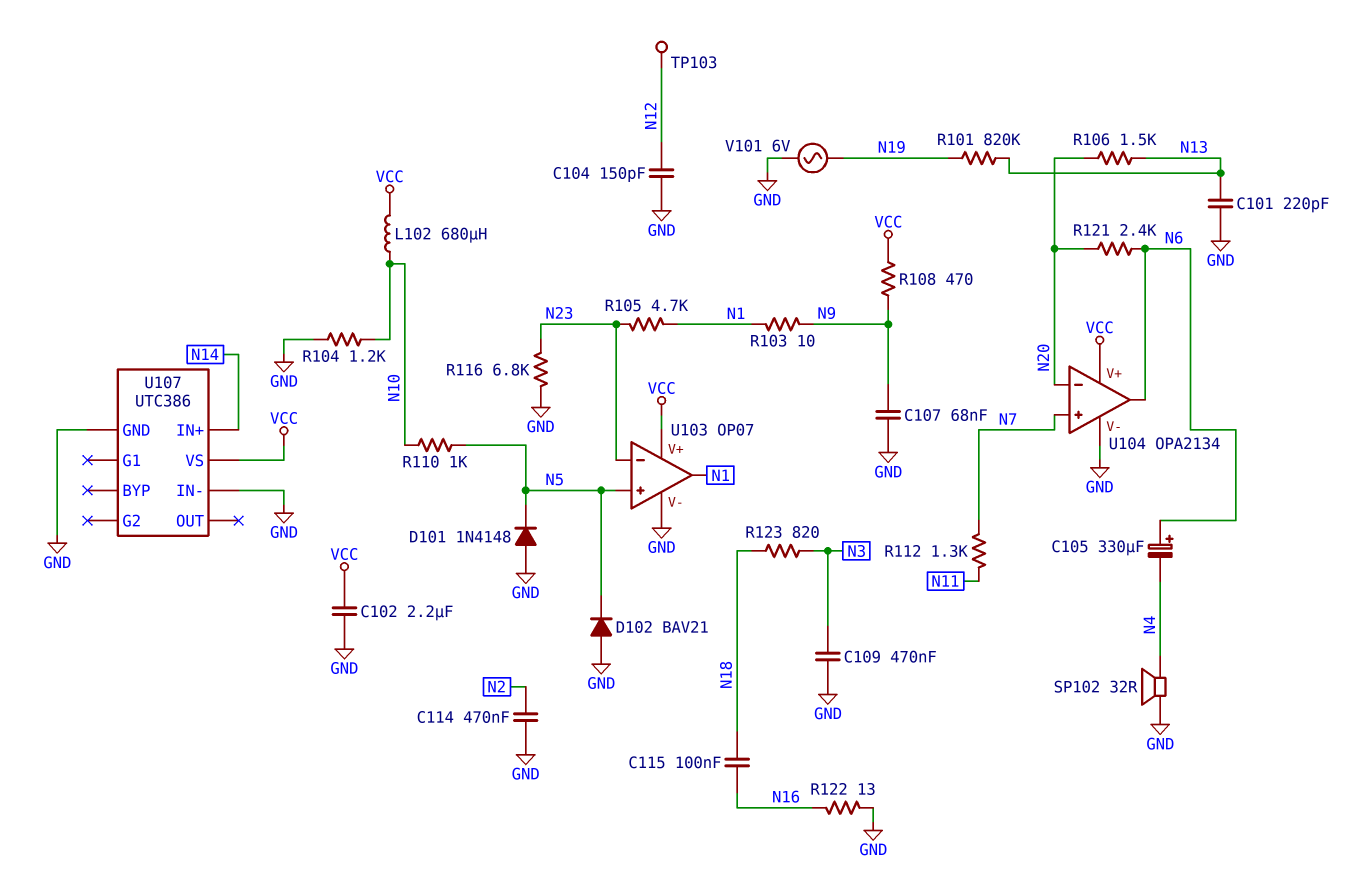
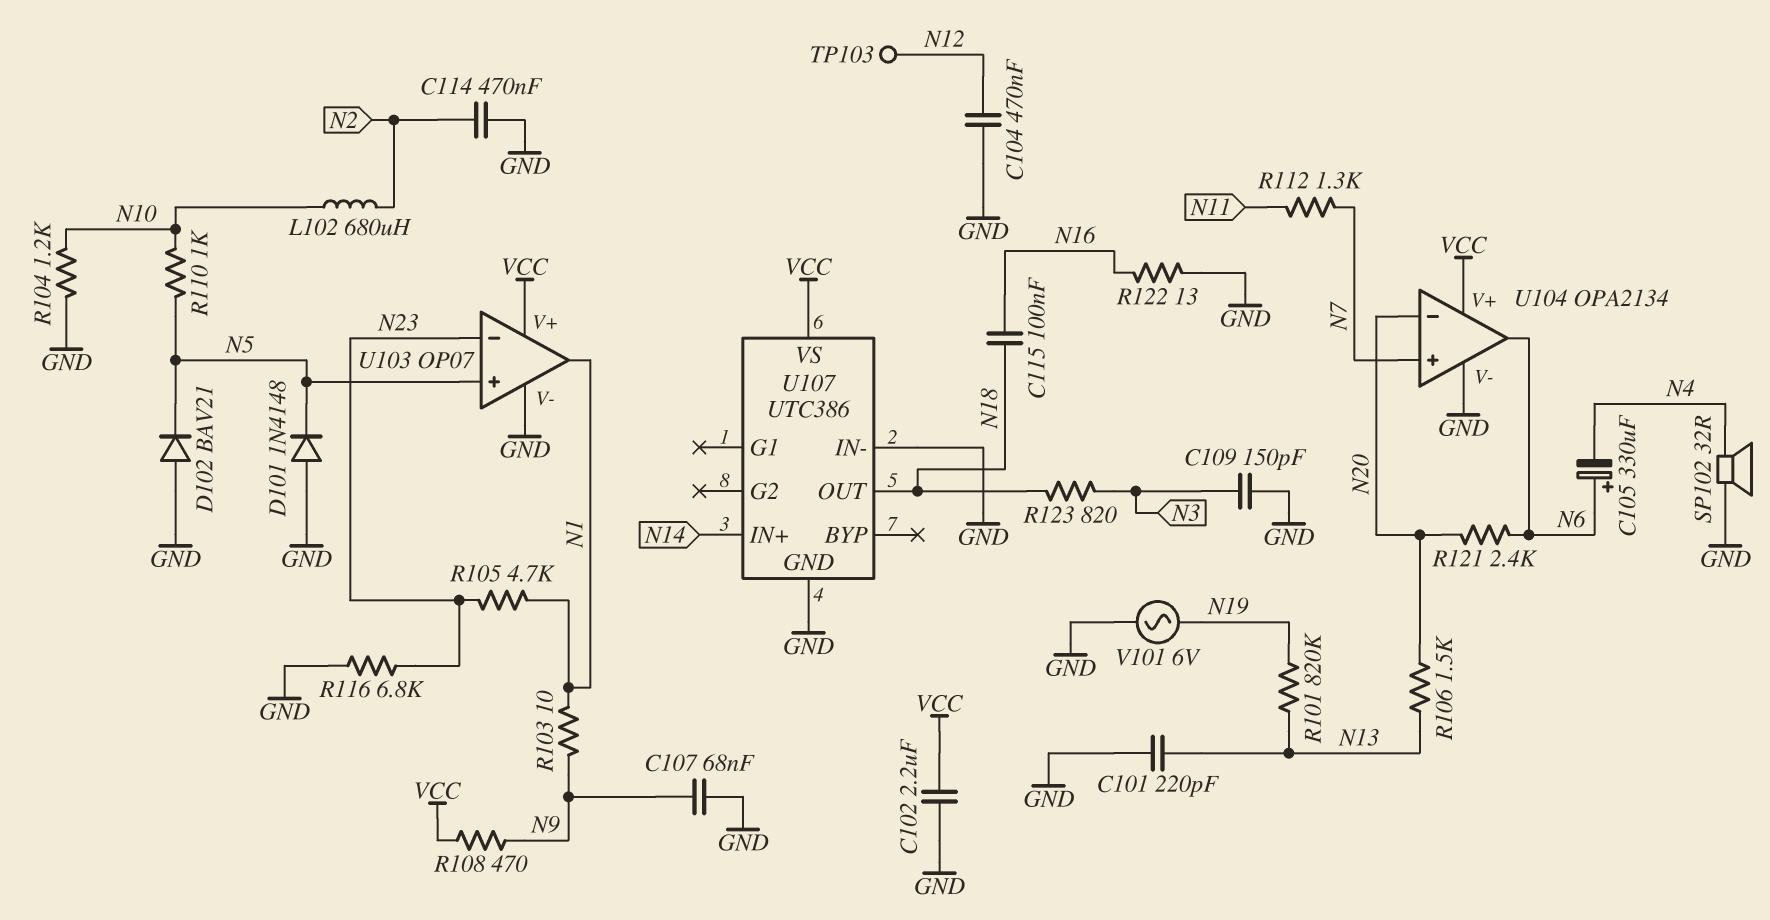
C104: 150pF (GND, N12) -> 470nF (GND, N12)
C109: 470nF (GND, N3) -> 150pF (GND, N3)
L102: 680uH (N10, VCC) -> 680uH (N2, N10)
U107 pin OUT: none -> N18

